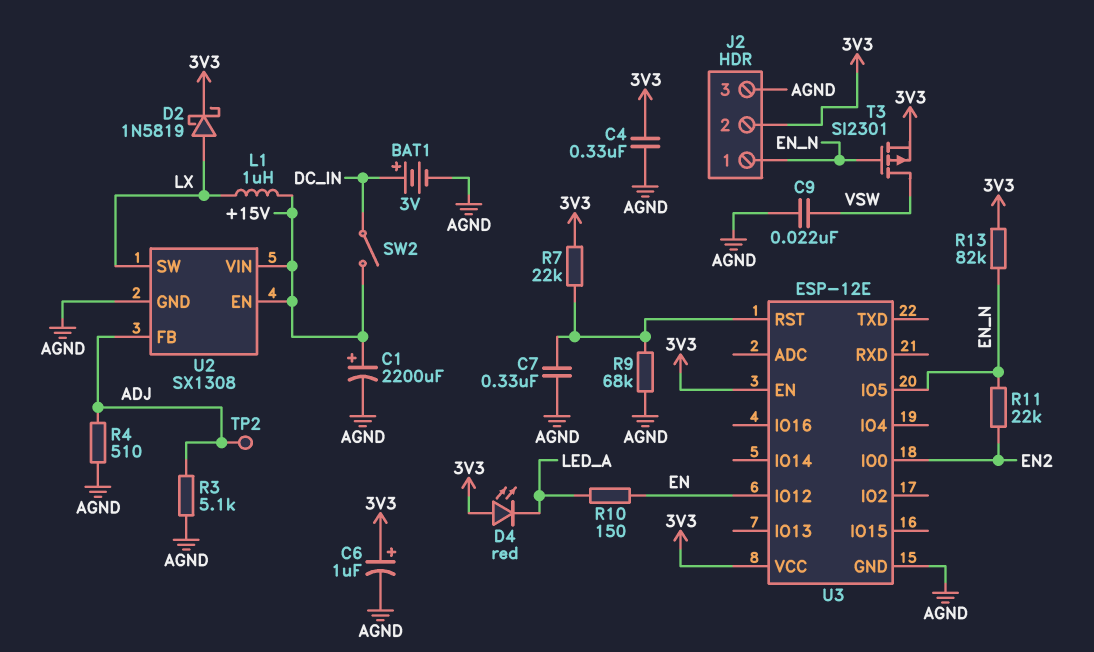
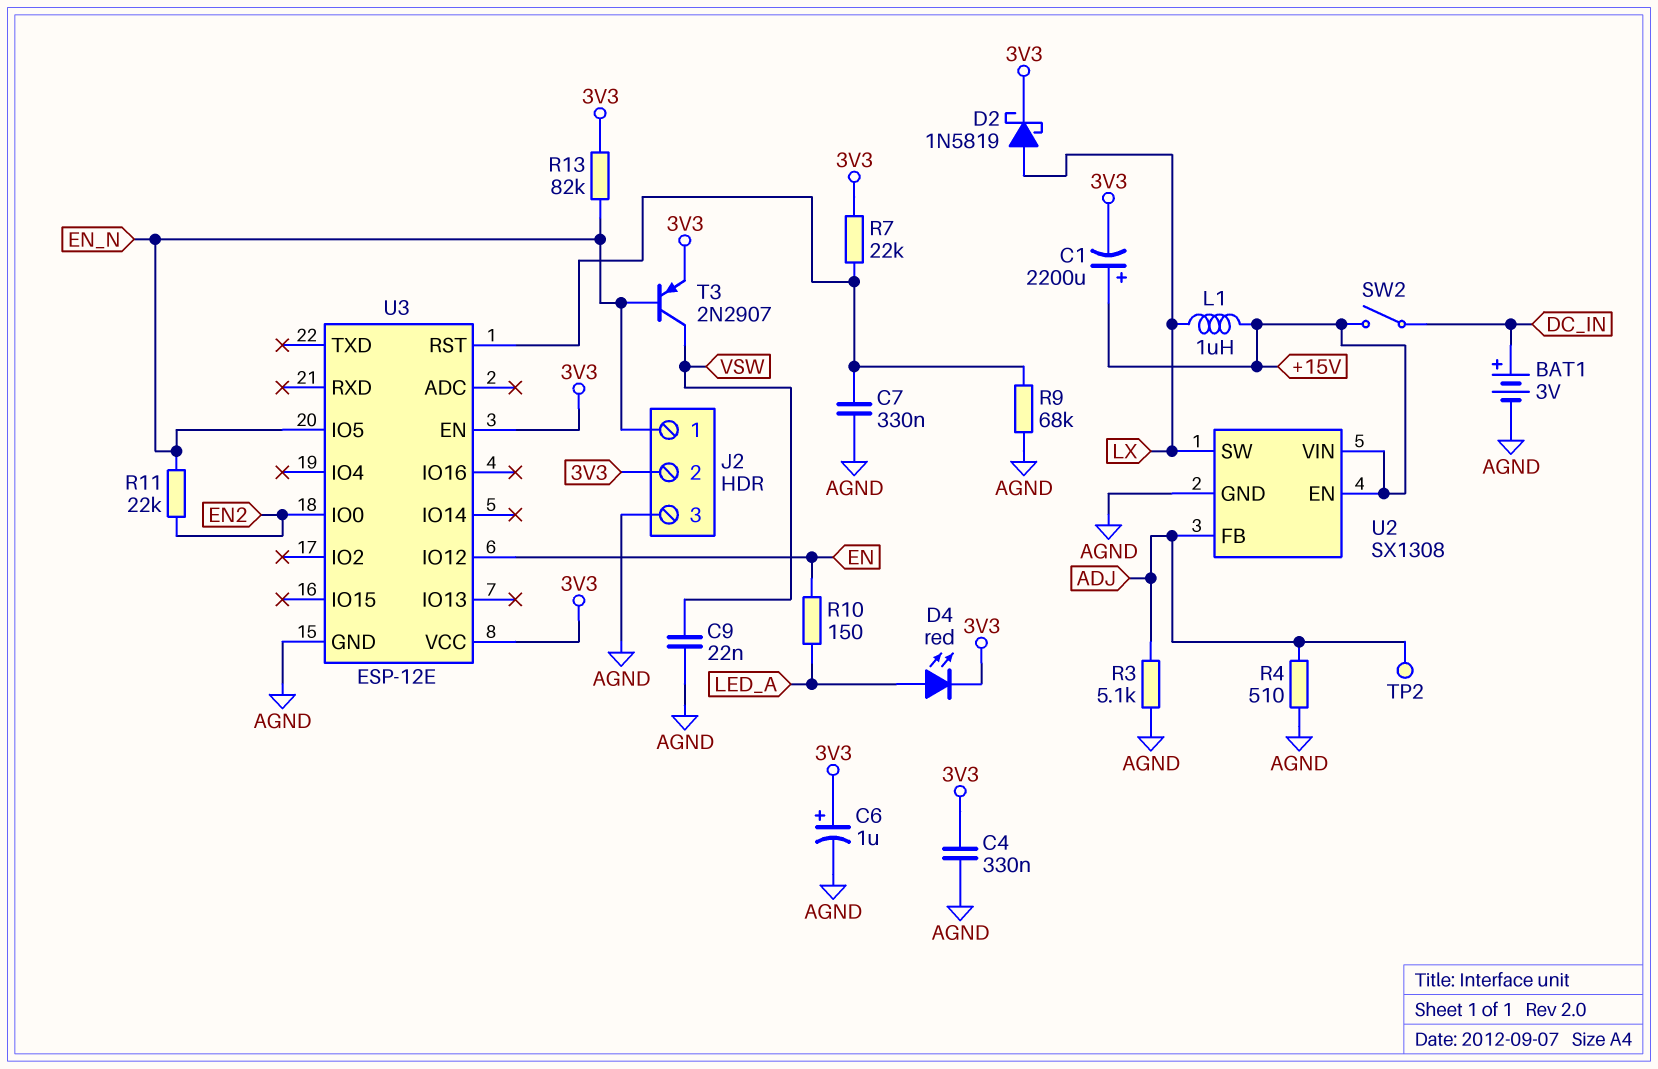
C1: 2200uF (plus +15V, minus AGND) -> 2200uF (plus +15V, minus 3V3)
D4: LED red (A 3V3, K LED_A) -> LED red (A LED_A, K 3V3)
T3: PMOS SI2301 (G EN_N, D VSW, S 3V3) -> PNP 2N2907 (B EN_N, C VSW, E 3V3)

